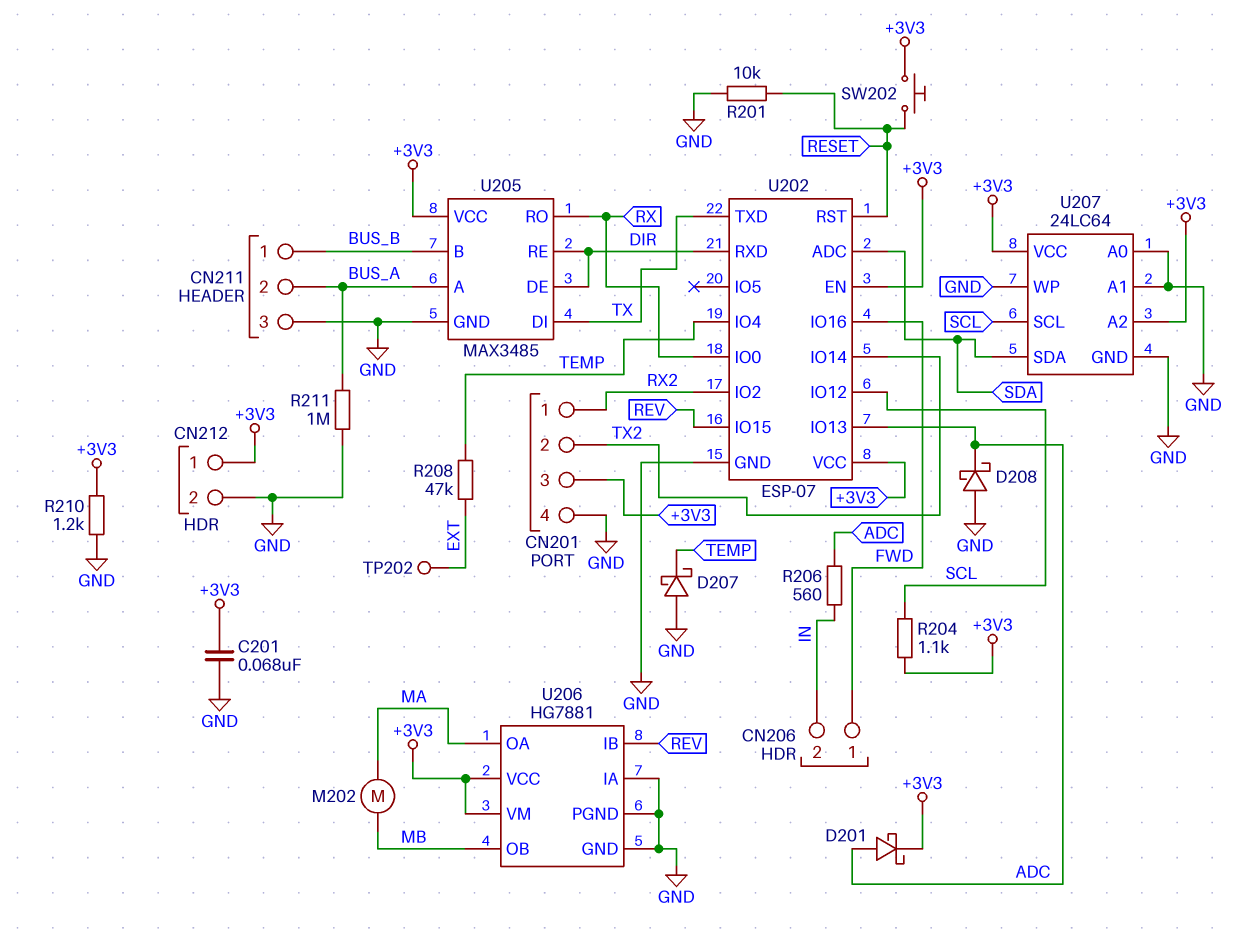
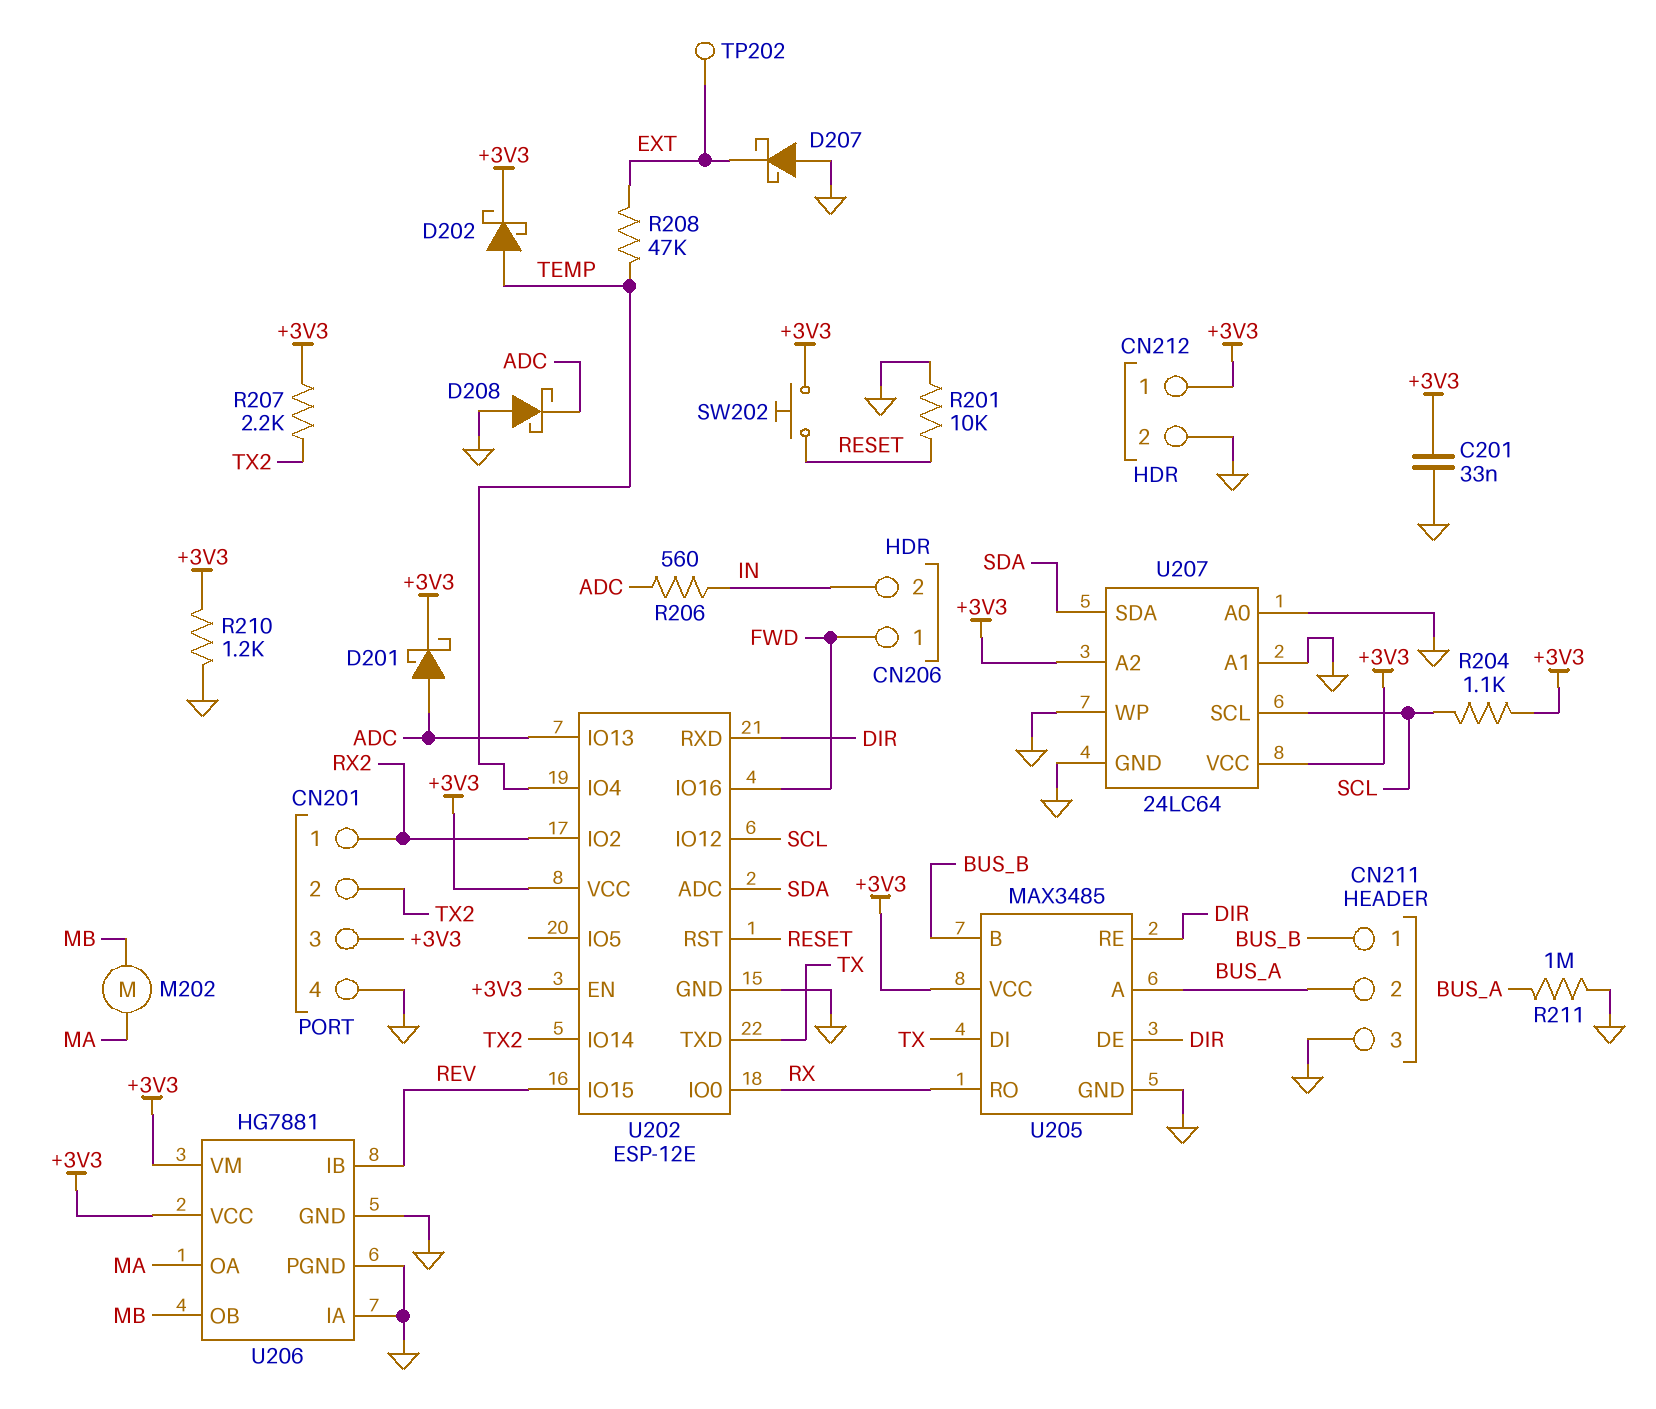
C201: 68nF (+3V3, GND) -> 33nF (+3V3, GND)
D202: none -> schottky (A TEMP, K +3V3)
D207: schottky (A GND, K TEMP) -> schottky (A GND, K EXT)
R207: none -> 2.2k (+3V3, TX2)
U202: ESP-07 -> ESP-12E

